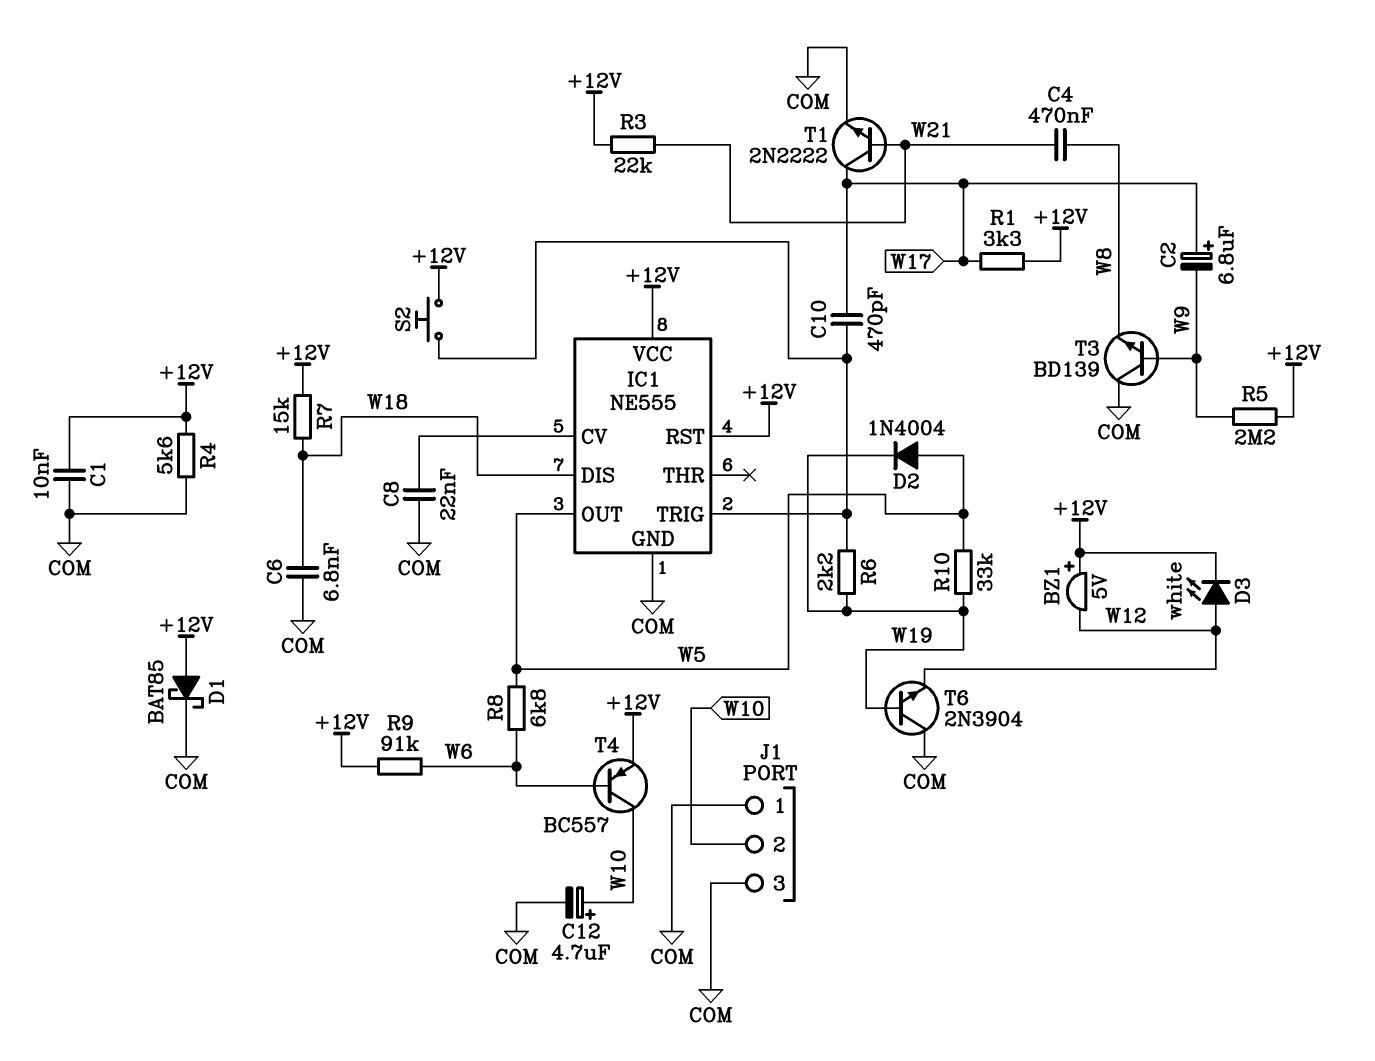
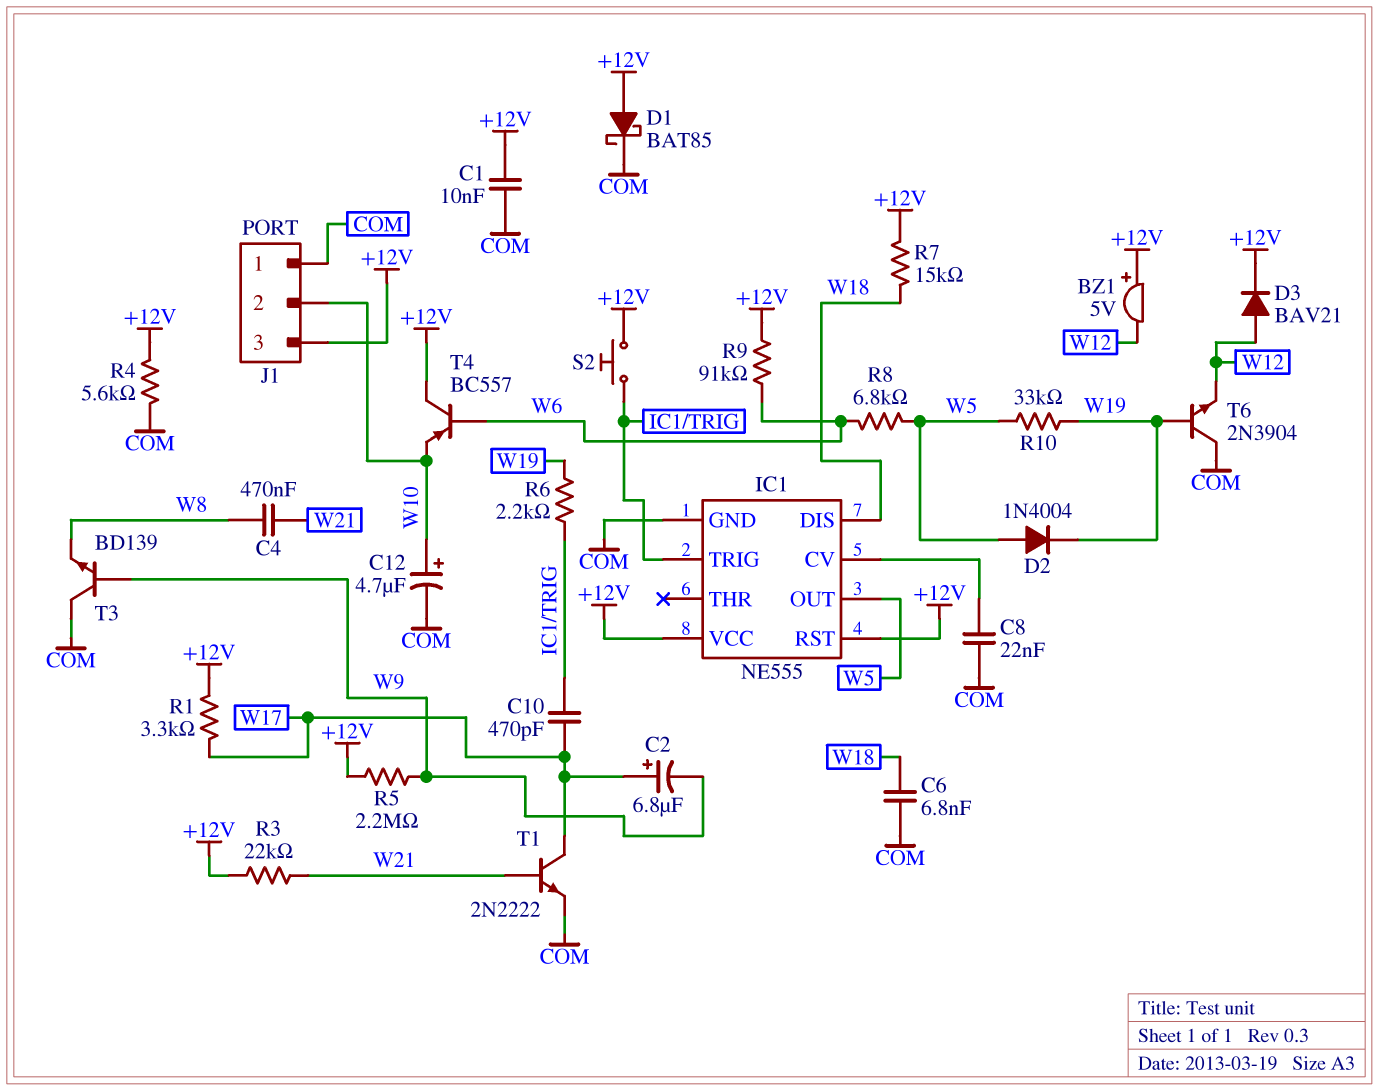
D3: LED white (A W12, K +12V) -> diode BAV21 (A W12, K +12V)
J1 pin 3: COM -> +12V
T4: PNP BC557 (B W6, C W10, E +12V) -> PNP BC557 (B W6, C +12V, E W10)

